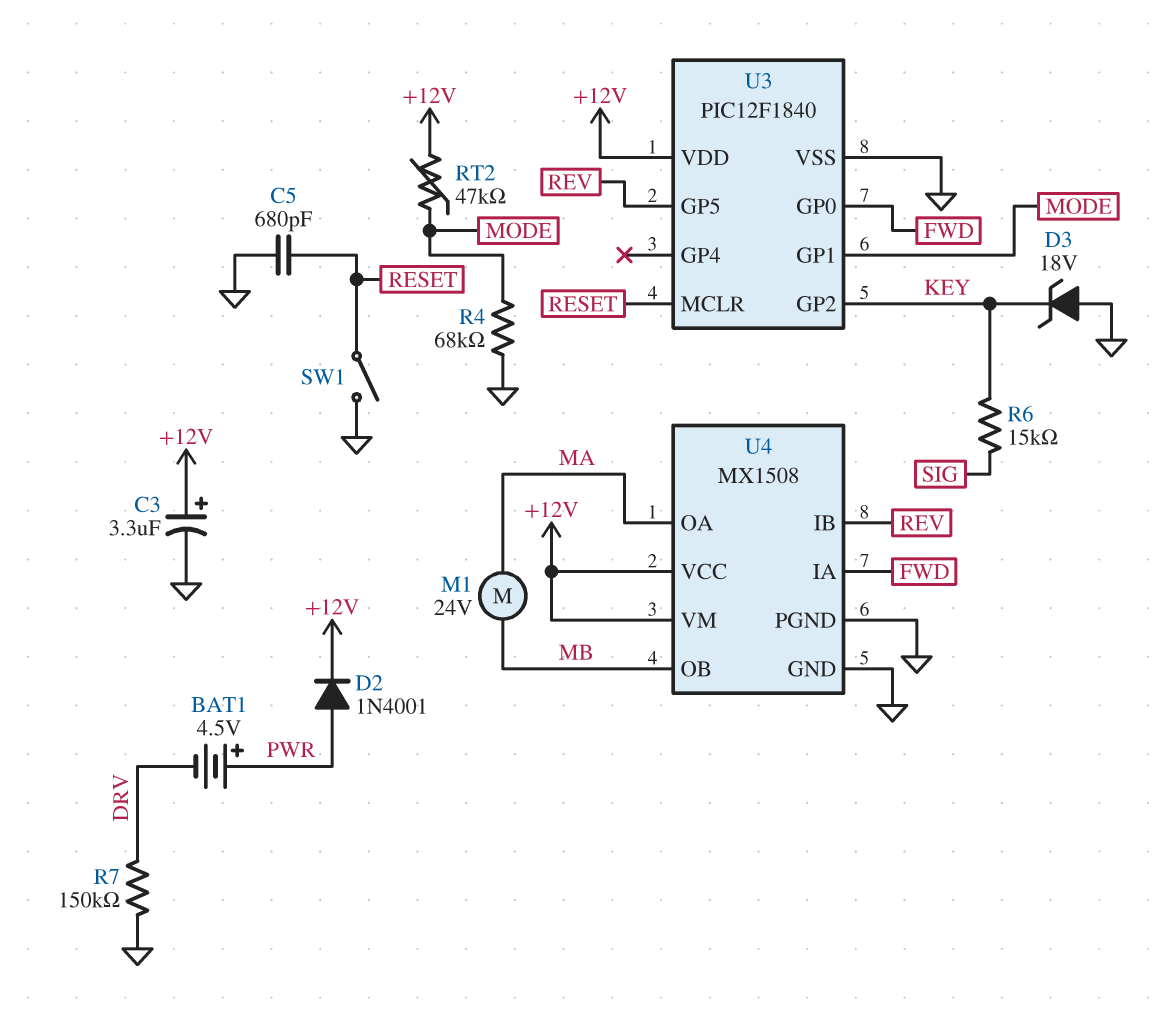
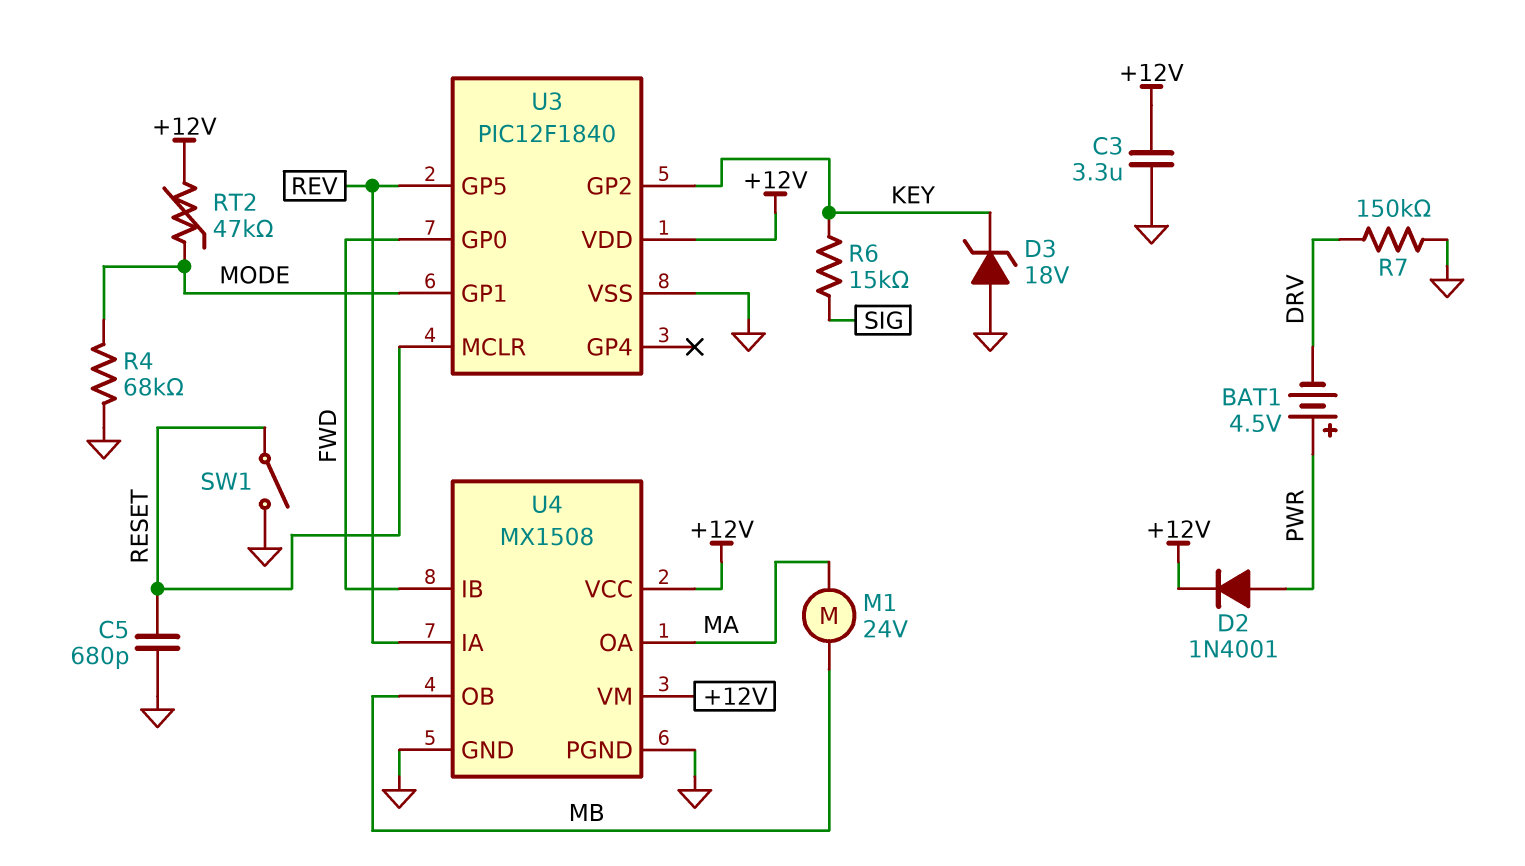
C3: 3.3uF (plus +12V, minus GND) -> 3.3uF (+12V, GND)
U4 pin IA: FWD -> REV
U4 pin IB: REV -> FWD

